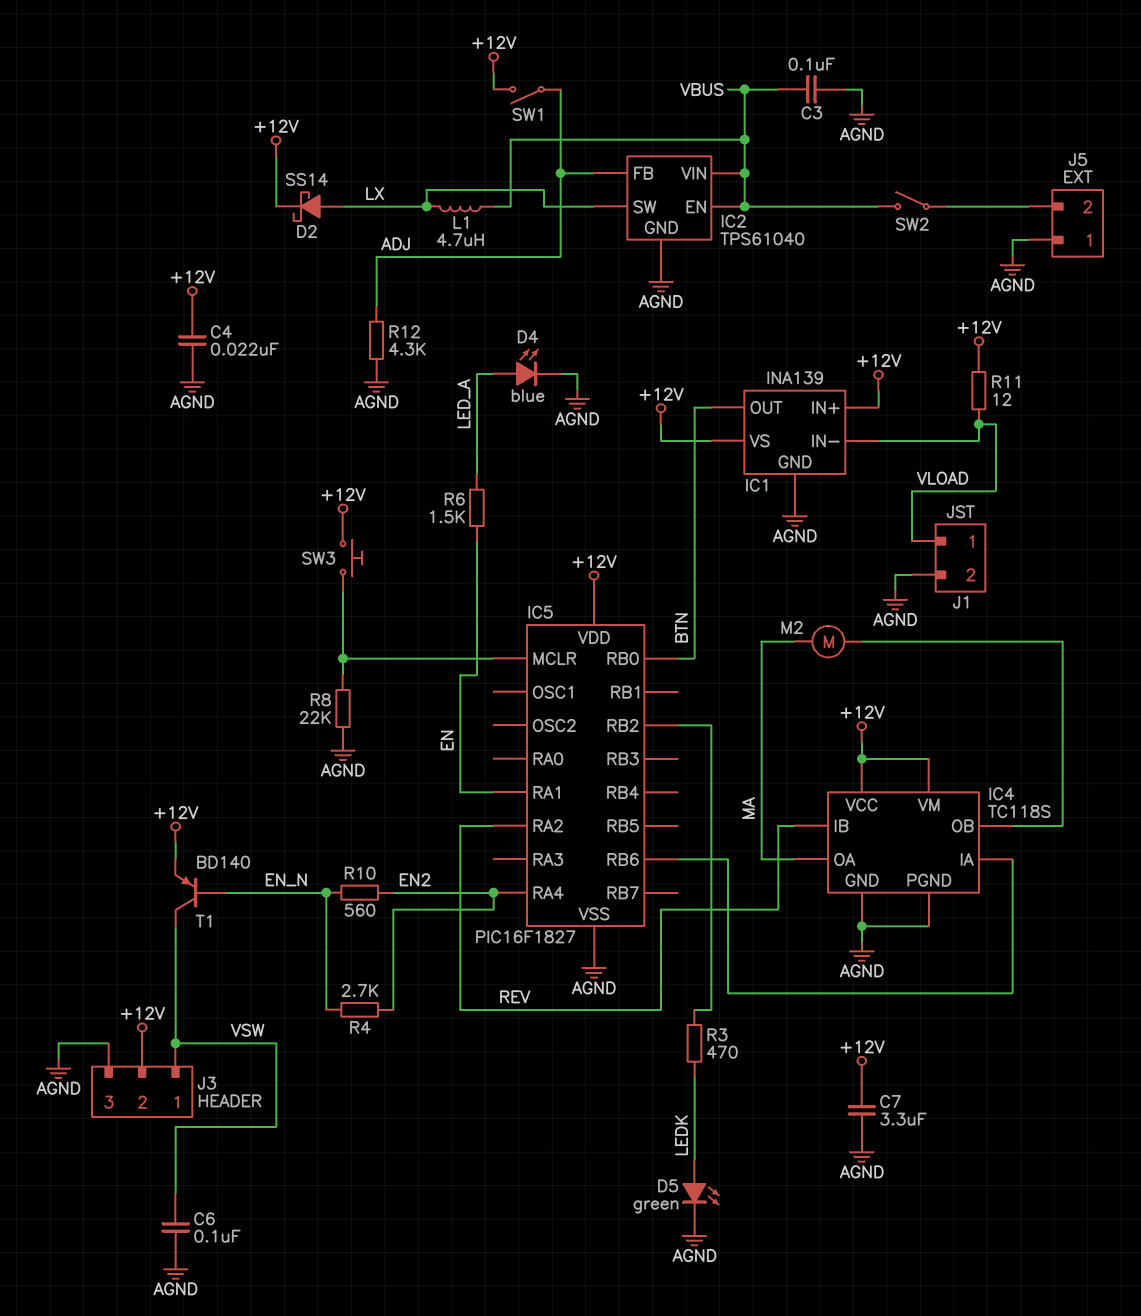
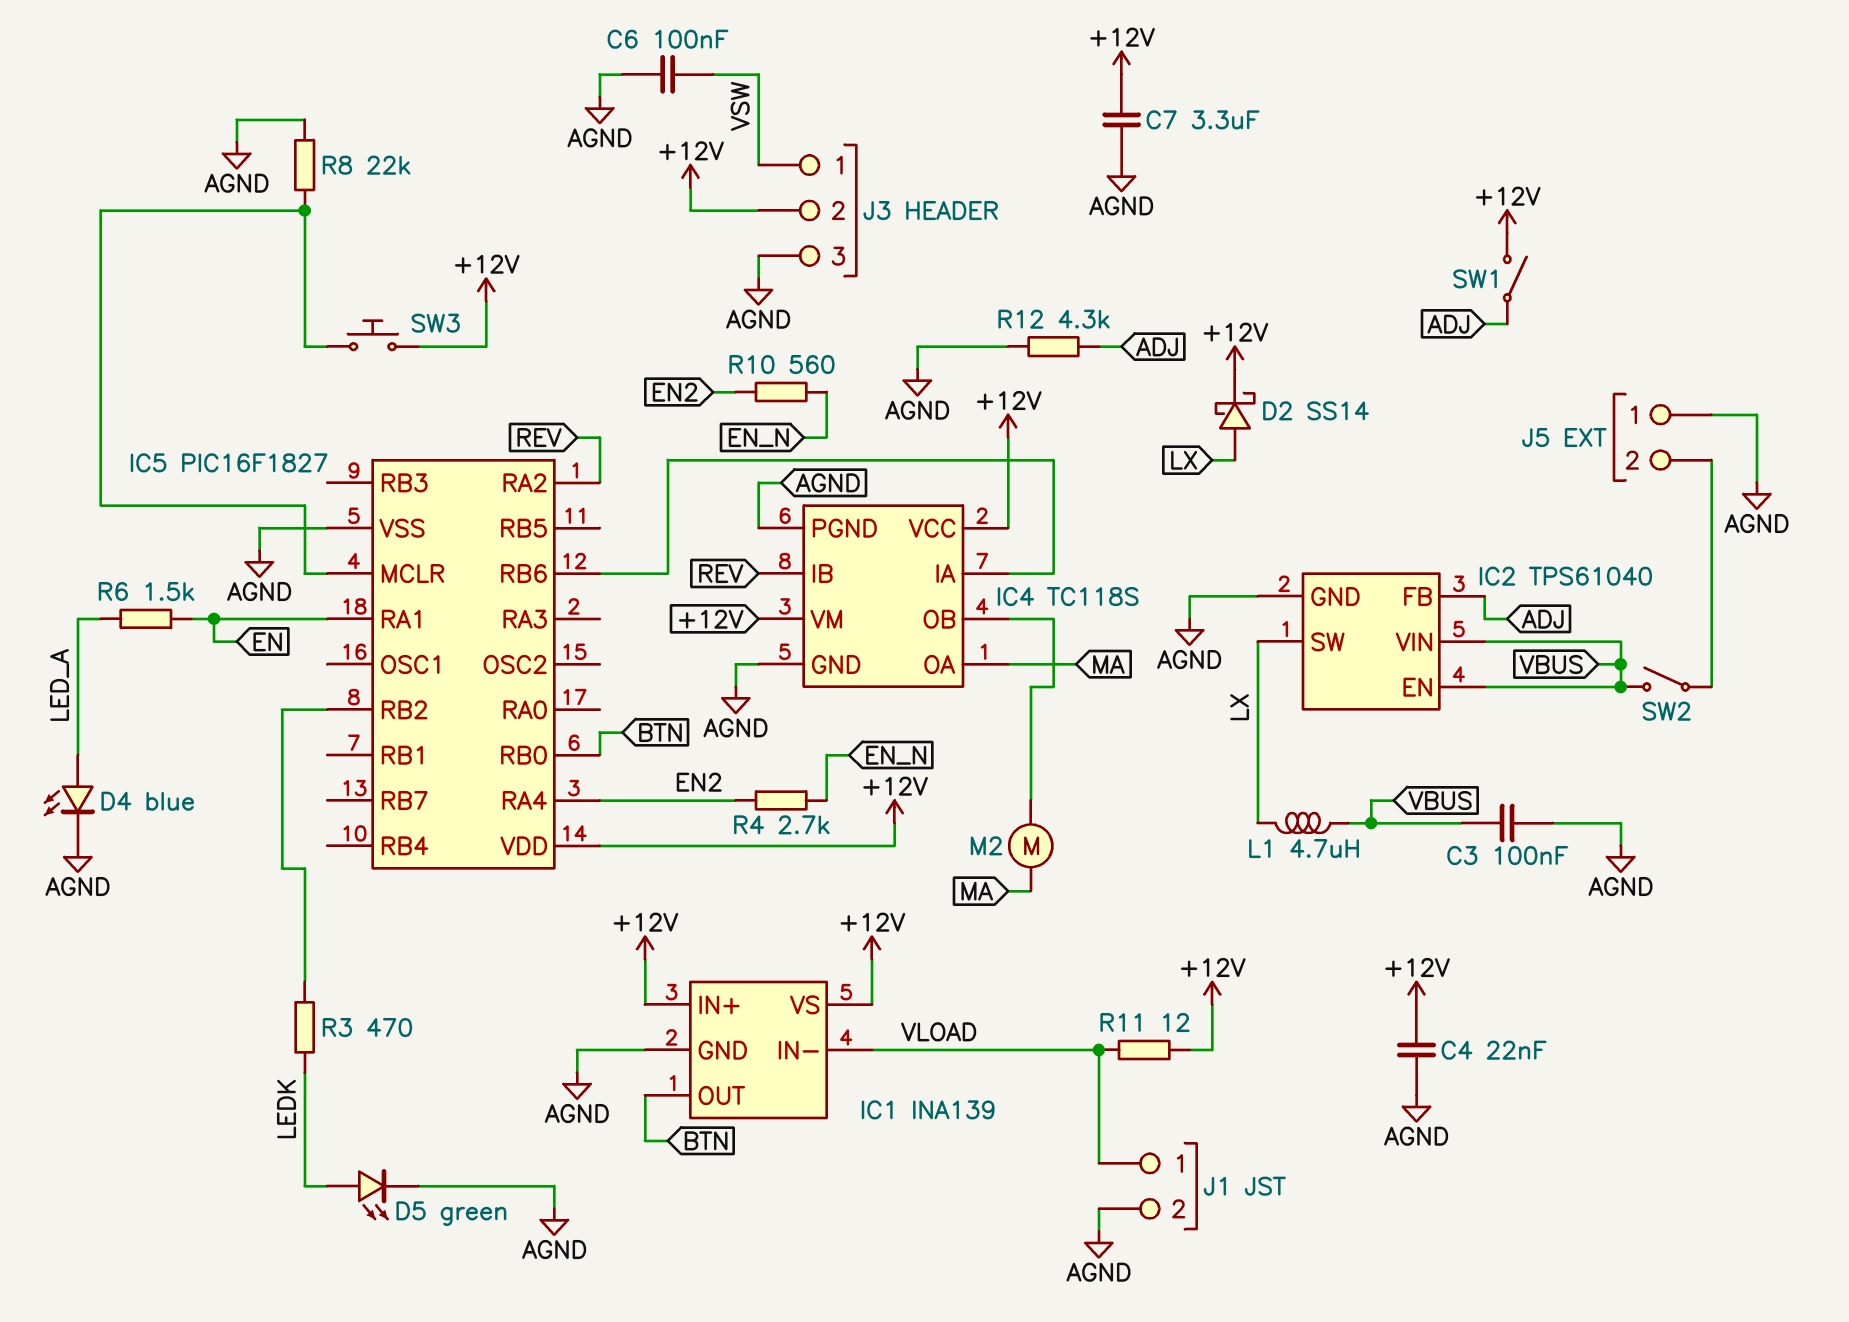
T1: PNP BD140 (B EN_N, C VSW, E +12V) -> none

